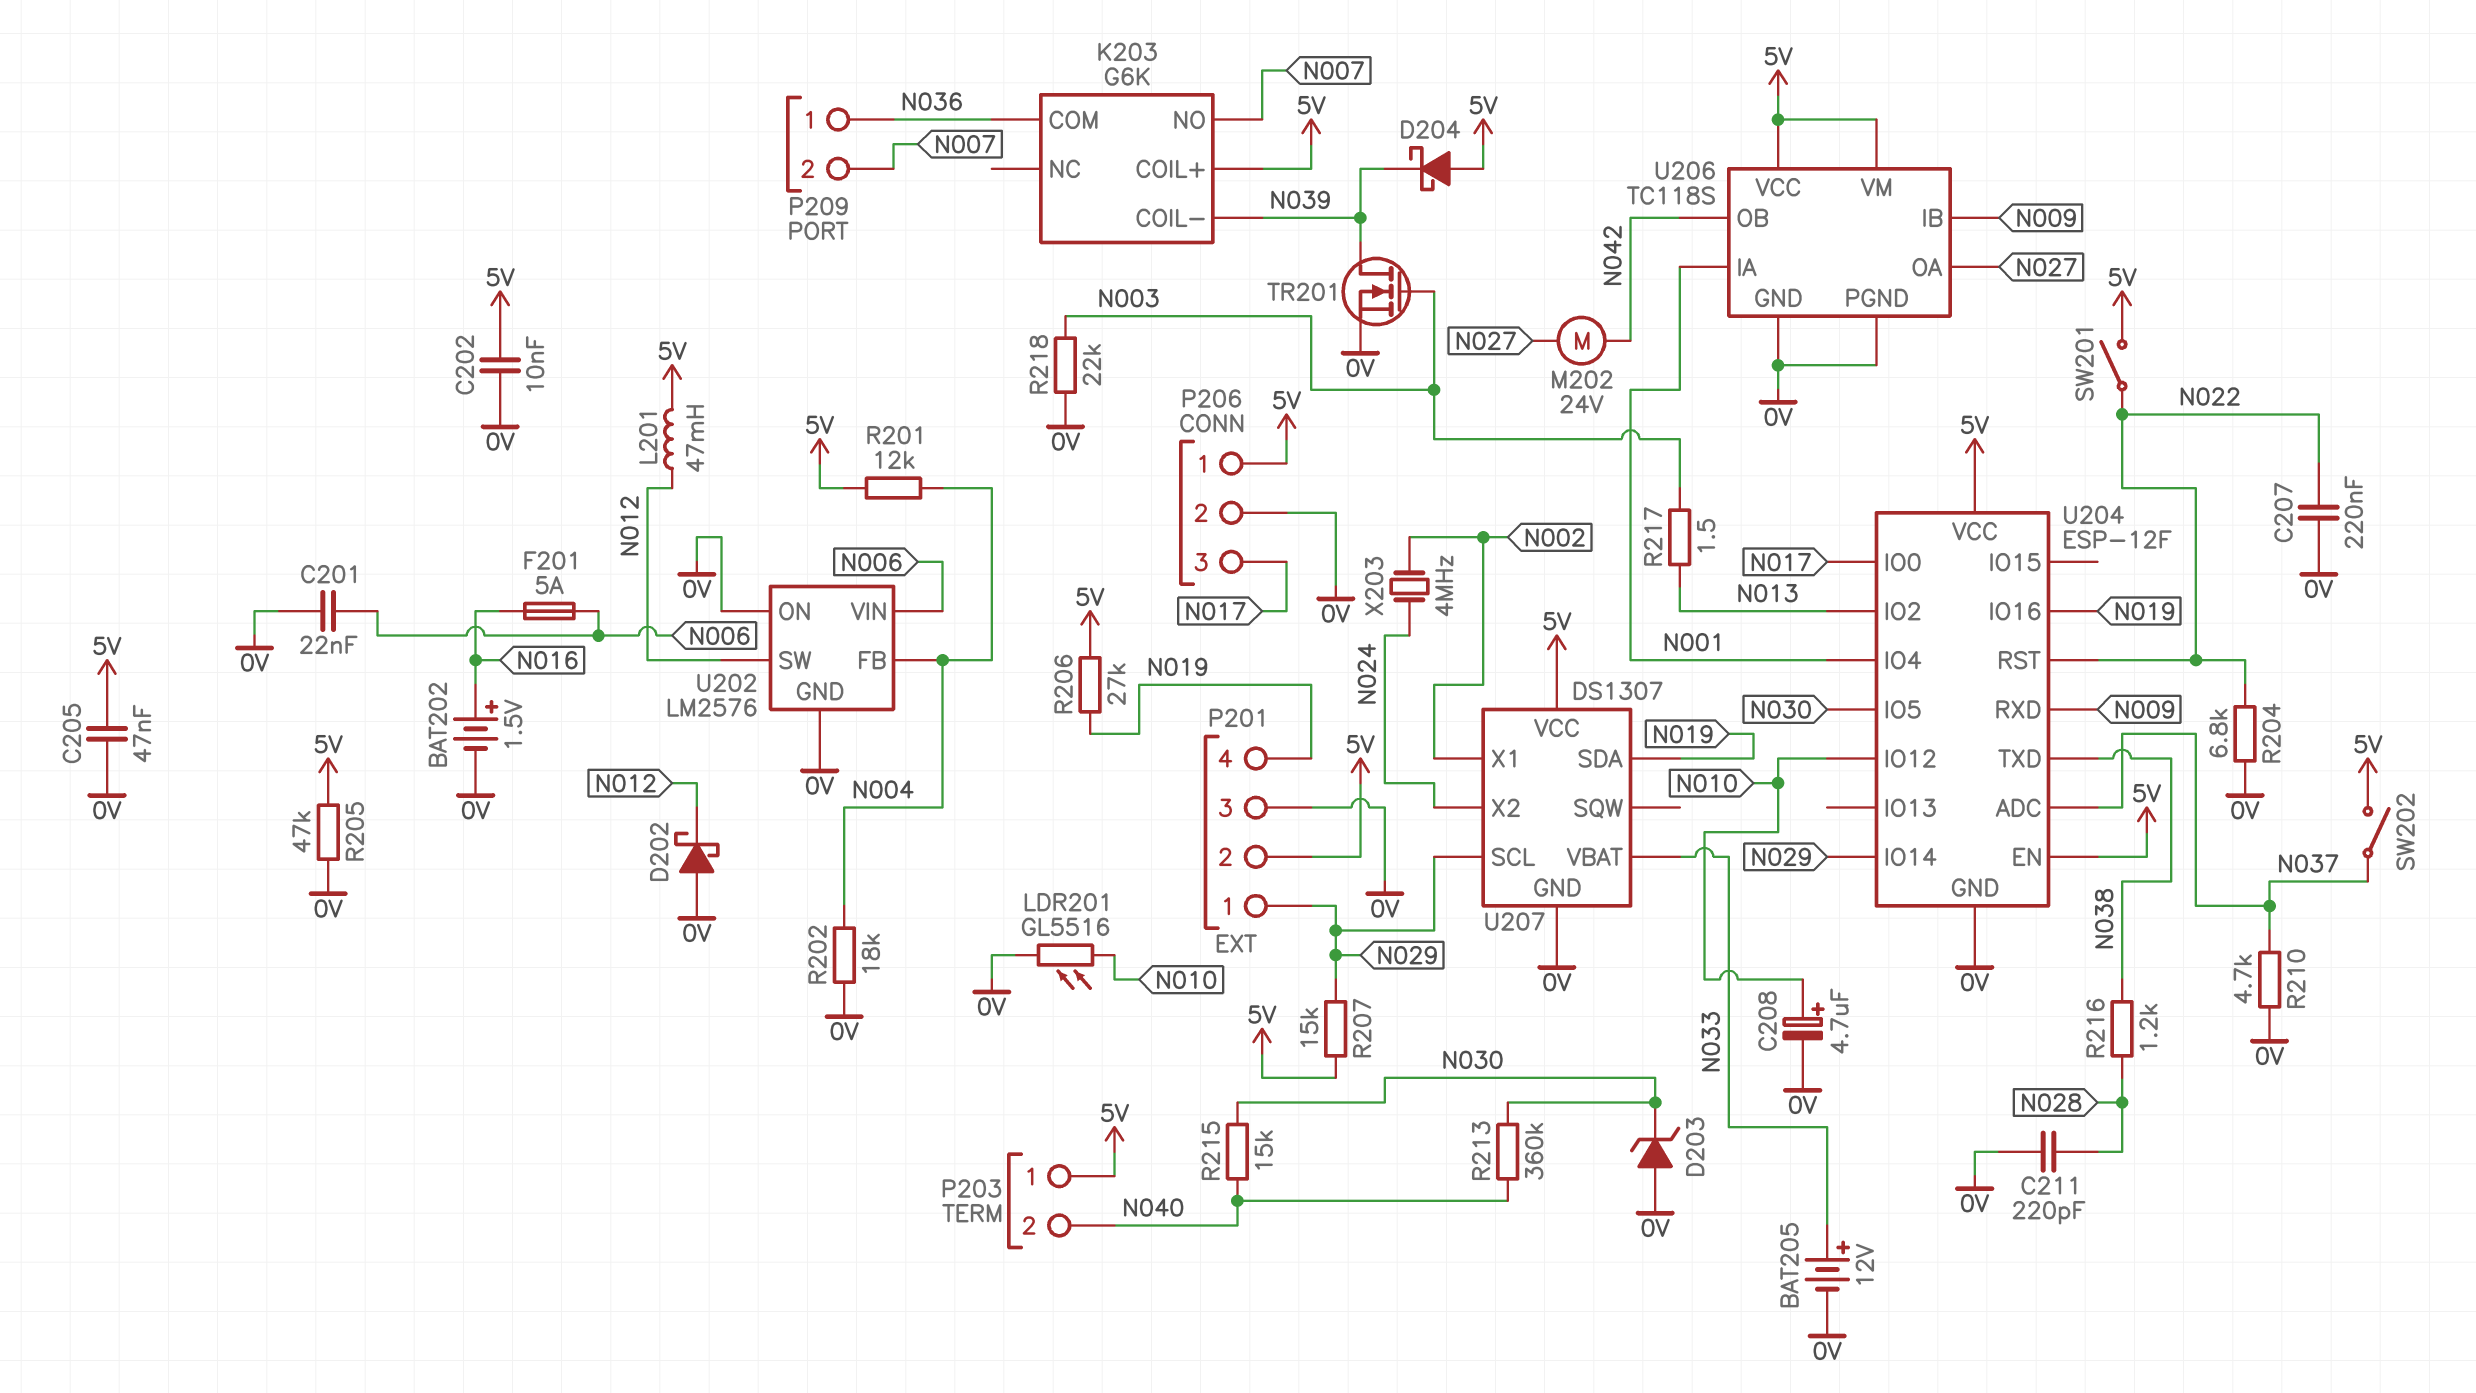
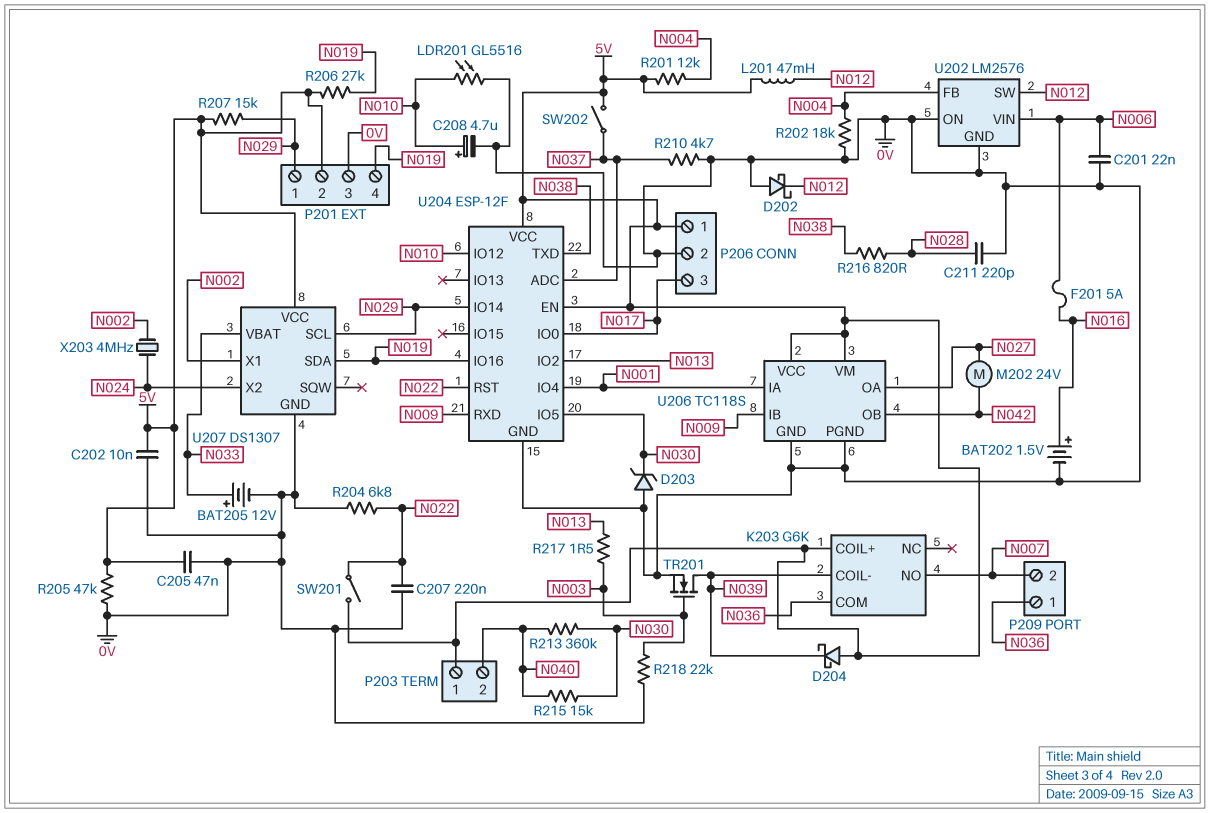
R216: 1.2k (N028, N038) -> 820 (N028, N038)

